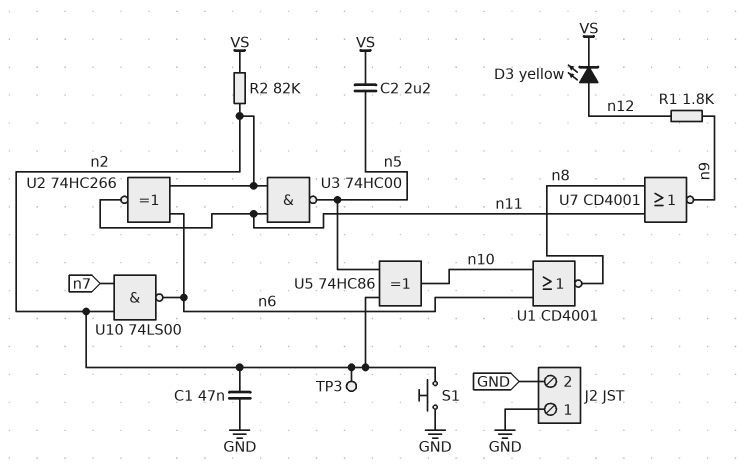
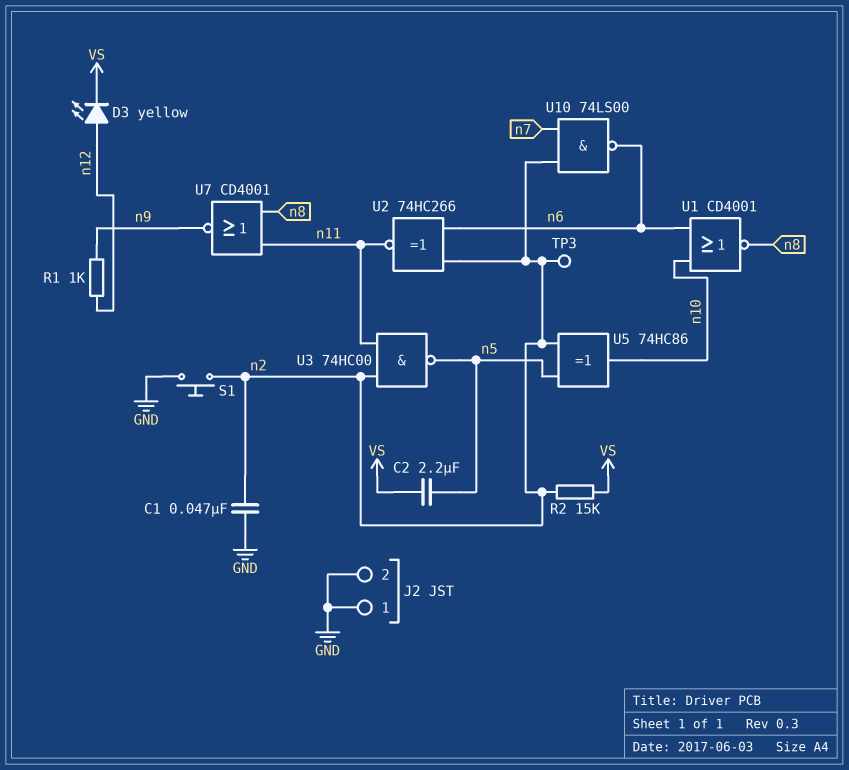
R1: 1.8k (n9, n12) -> 1k (n9, n12)
R2: 82k (VS, n2) -> 15k (VS, n2)

